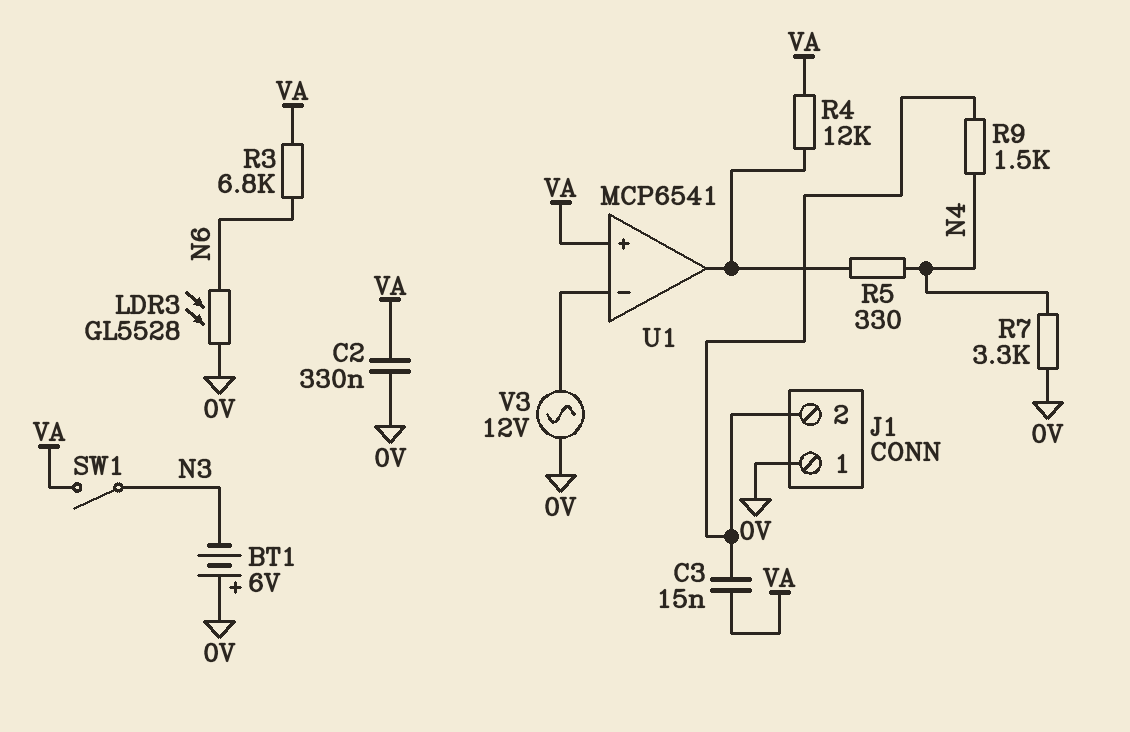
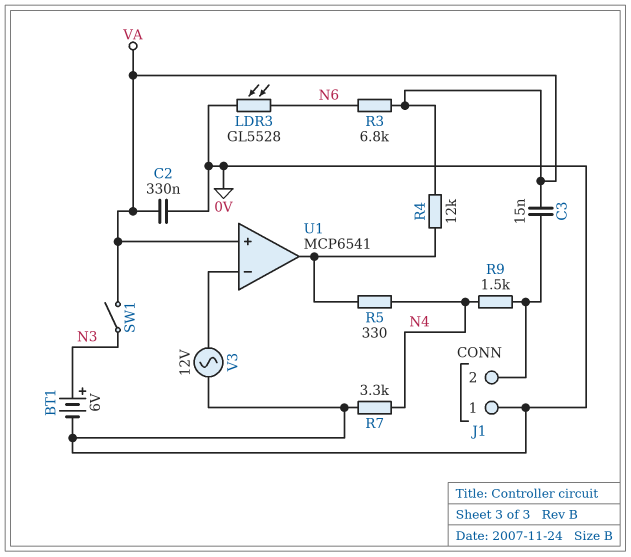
BT1: 6V (plus 0V, minus N3) -> 6V (plus N3, minus 0V)

